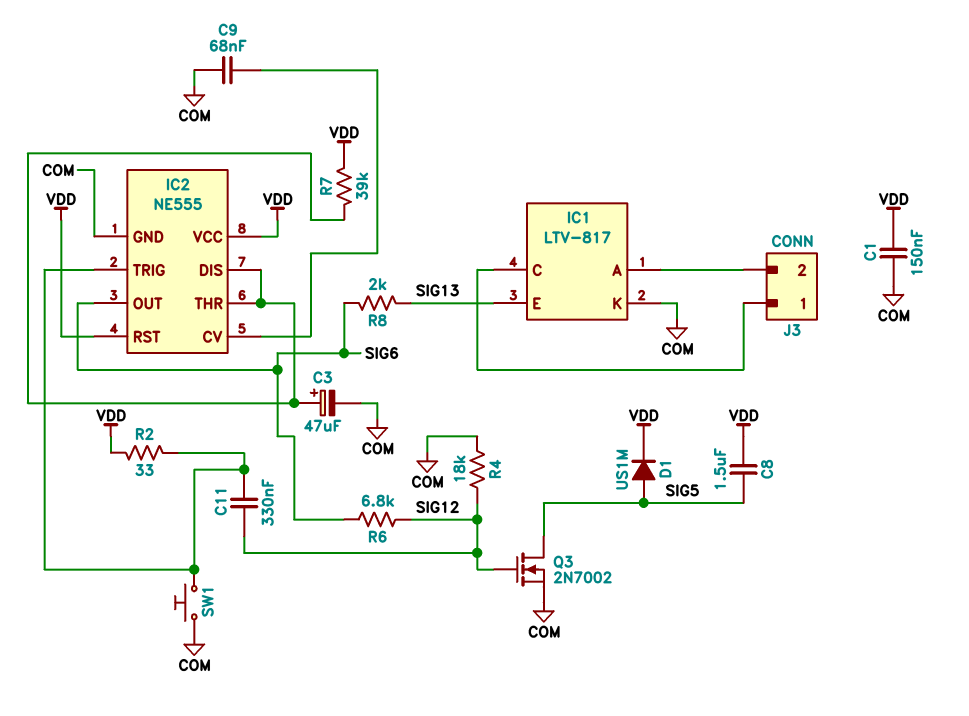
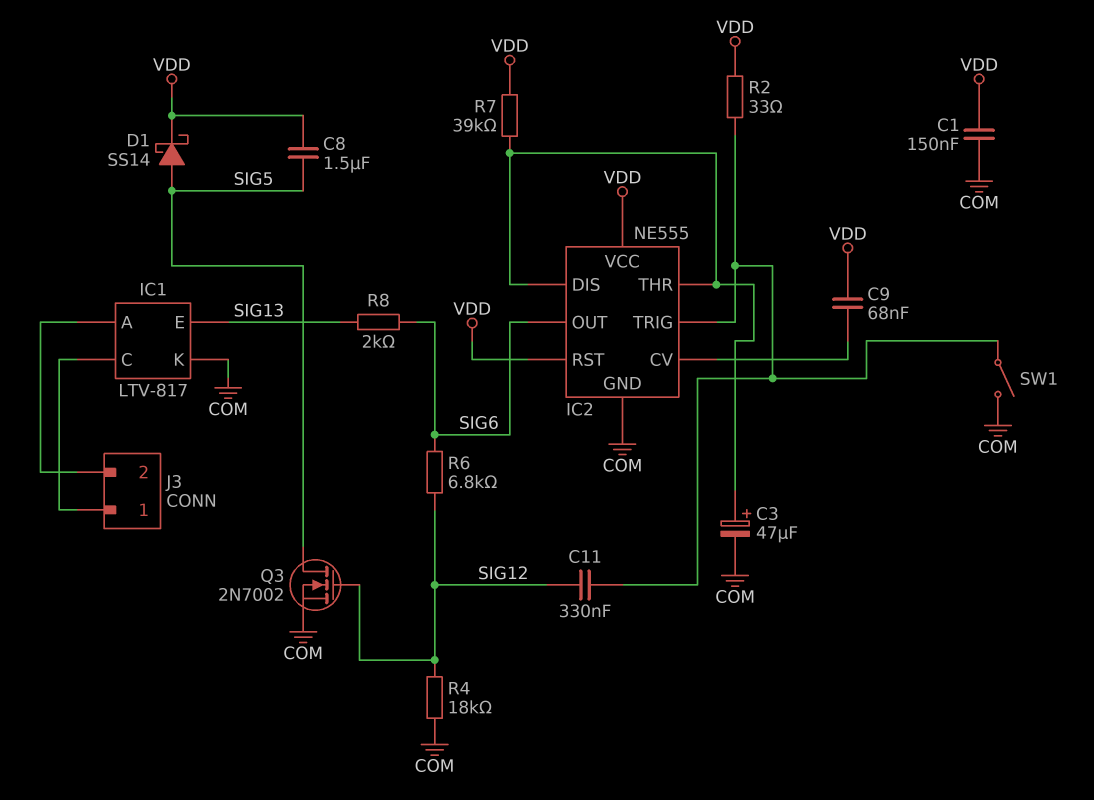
C9: 68nF (COM, IC2/CV) -> 68nF (IC2/CV, VDD)
D1: diode US1M (A SIG5, K VDD) -> schottky SS14 (A SIG5, K VDD)
SW1: button (COM, IC2/TRIG) -> switch (COM, IC2/TRIG)

